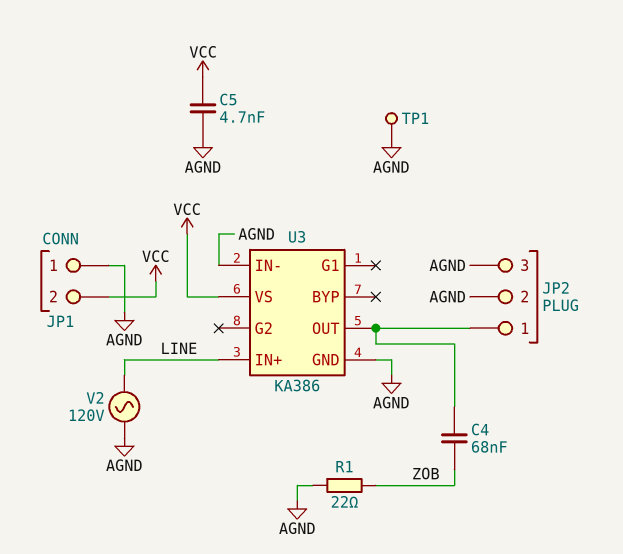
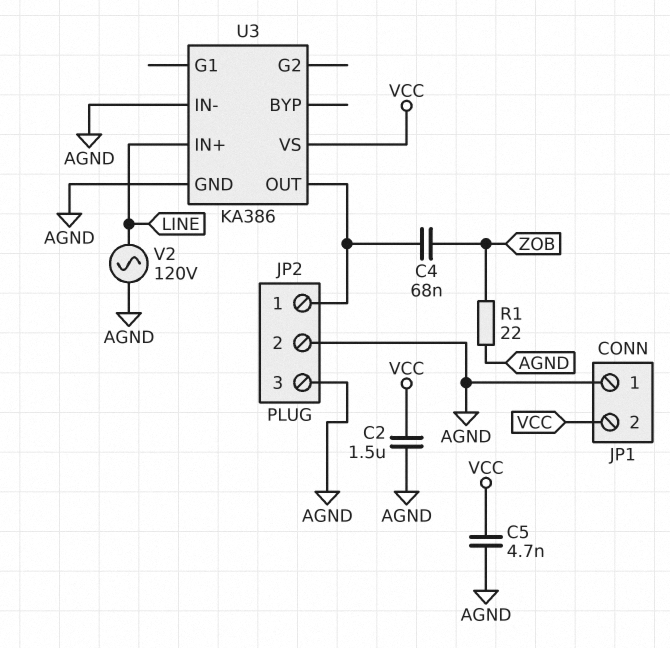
C2: none -> 1.5uF (AGND, VCC)
TP1: test point (AGND) -> none

